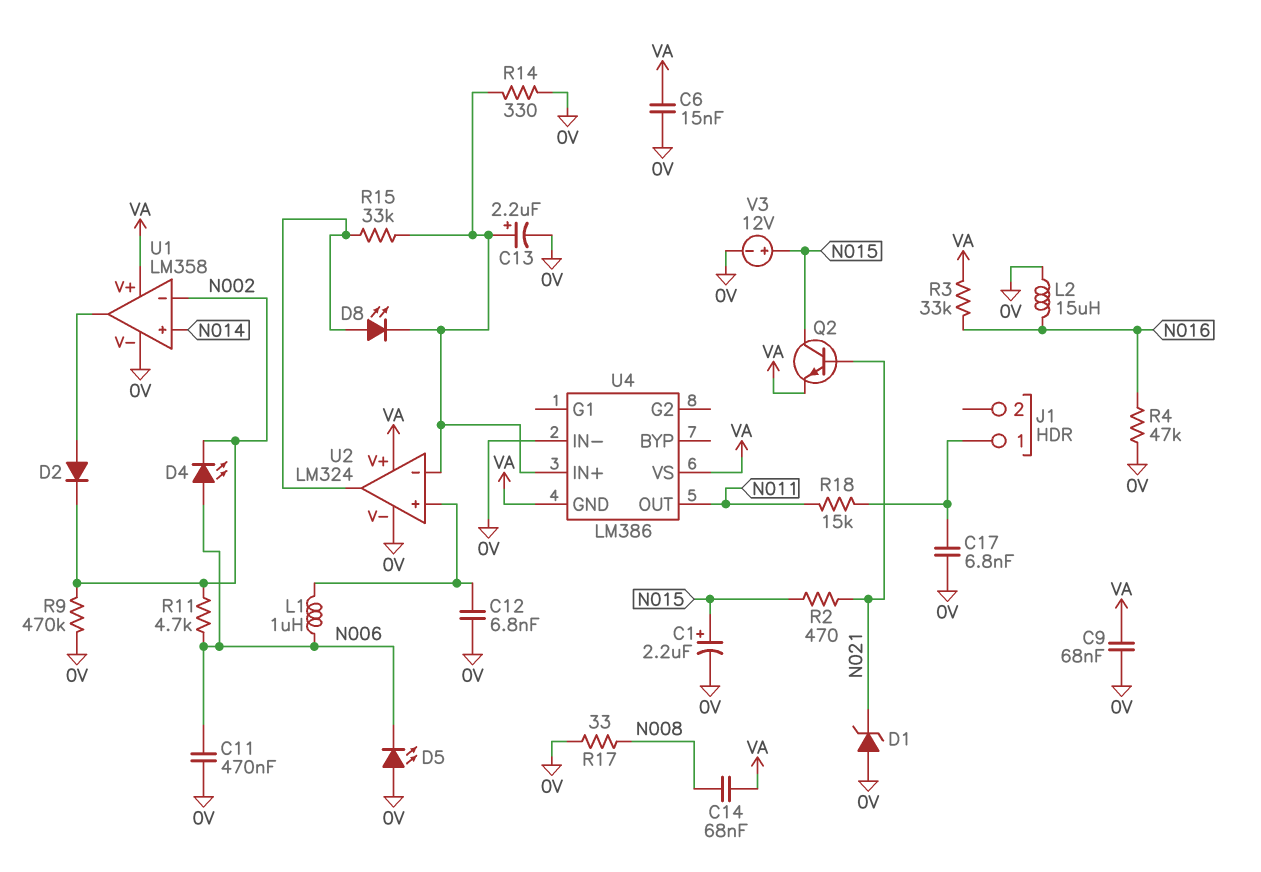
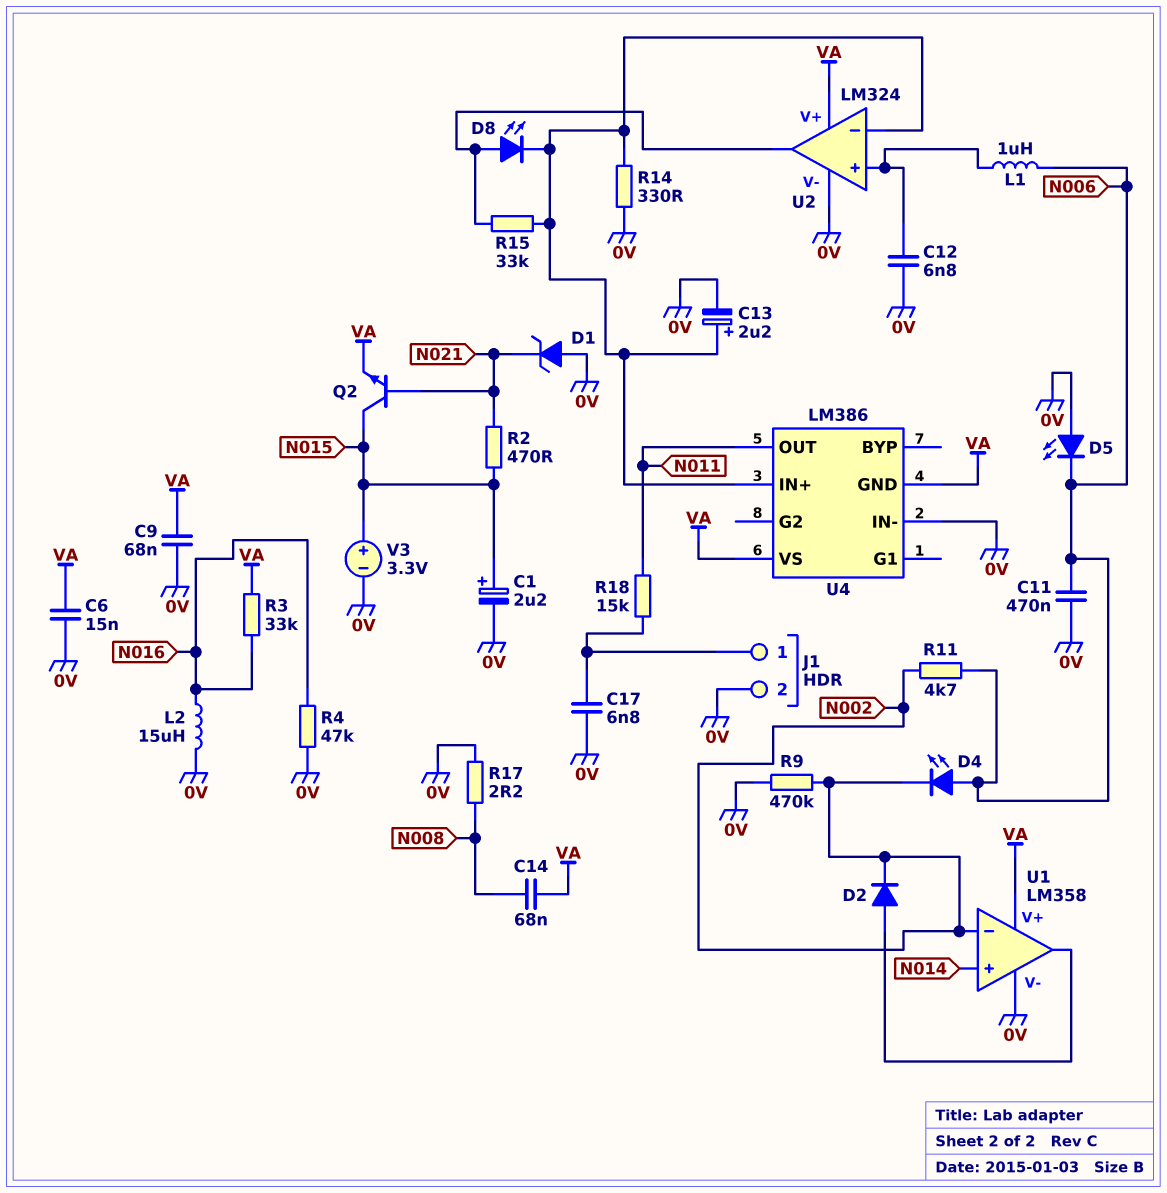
J1 pin 2: none -> 0V
R17: 33 (0V, N008) -> 2.2 (0V, N008)
V3: 12V (plus N015, minus 0V) -> 3.3V (plus N015, minus 0V)

